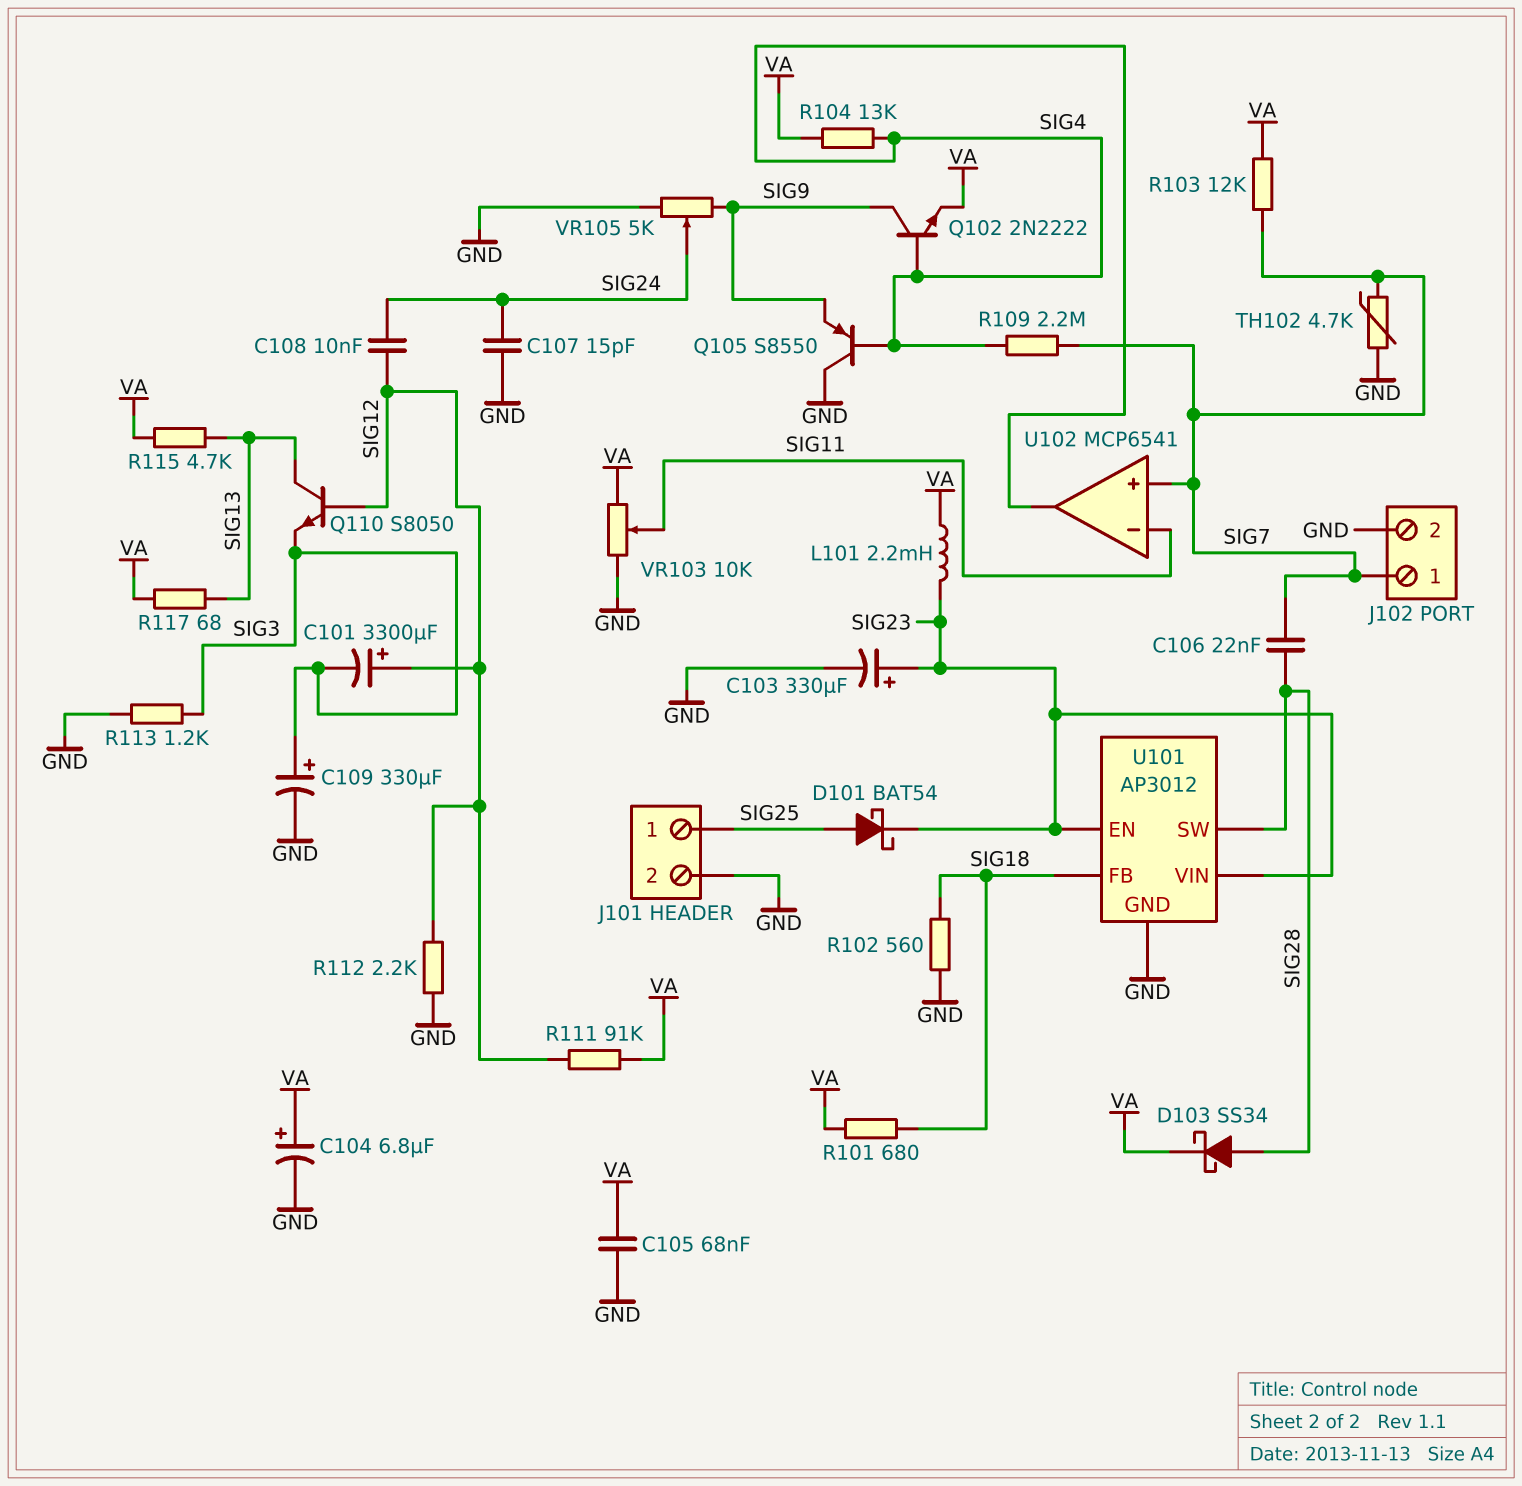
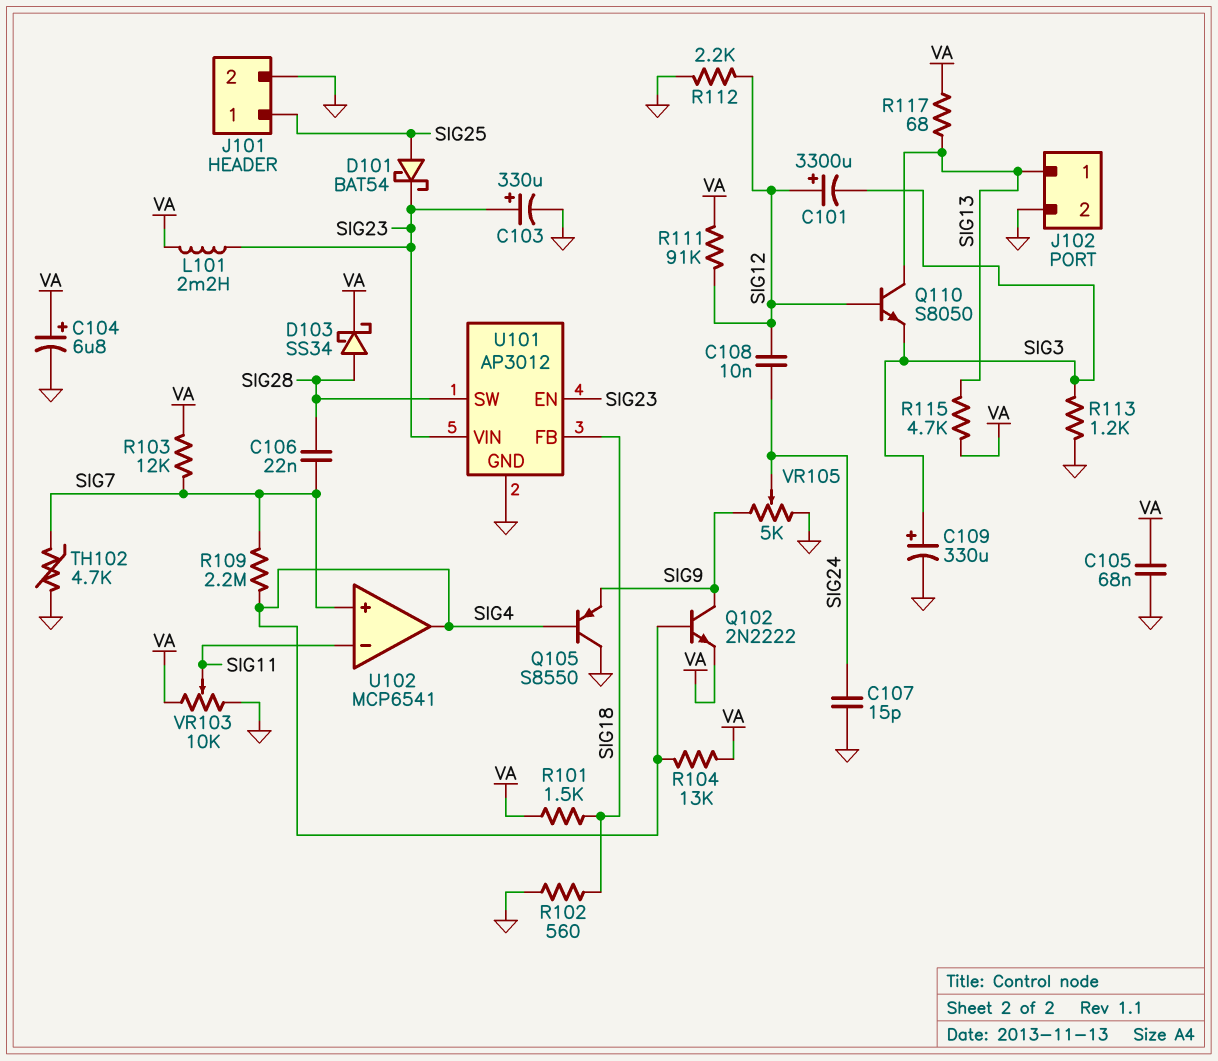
J102 pin 1: SIG7 -> SIG13
R101: 680 (SIG18, VA) -> 1.5k (SIG18, VA)

